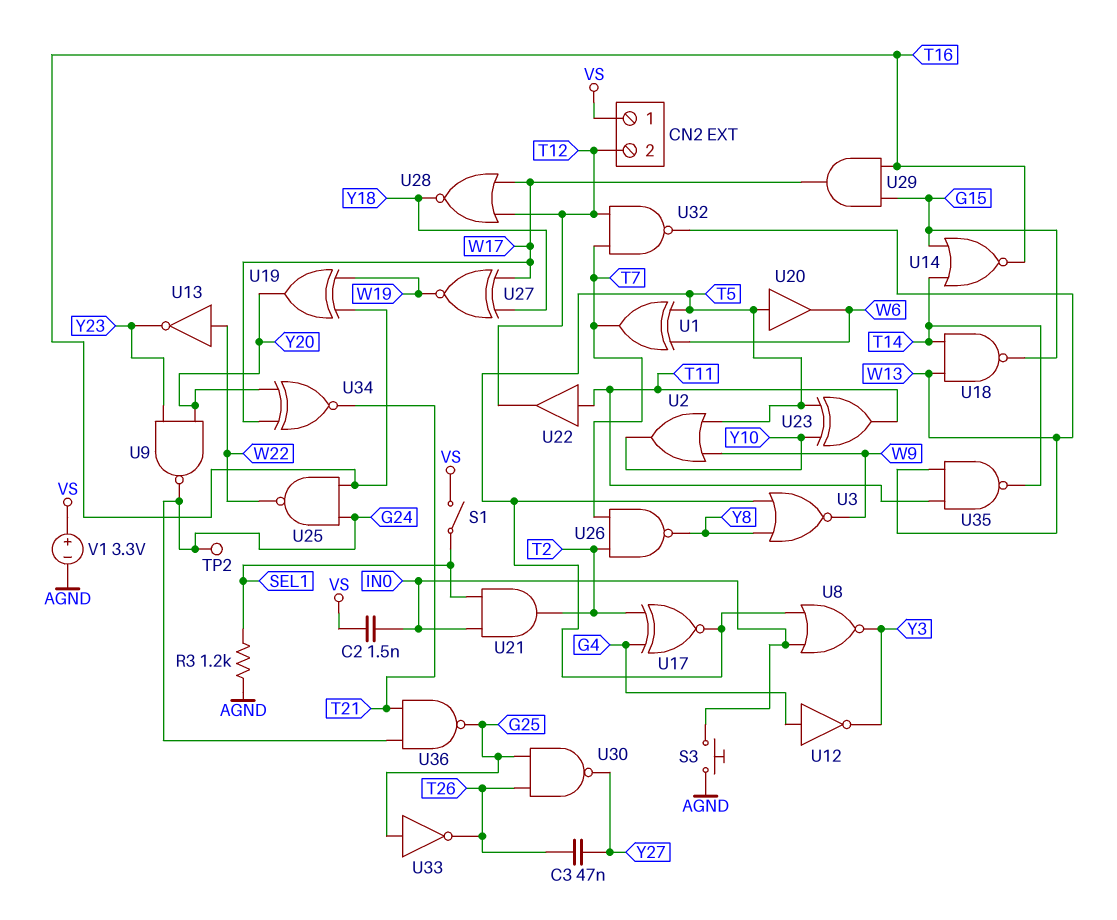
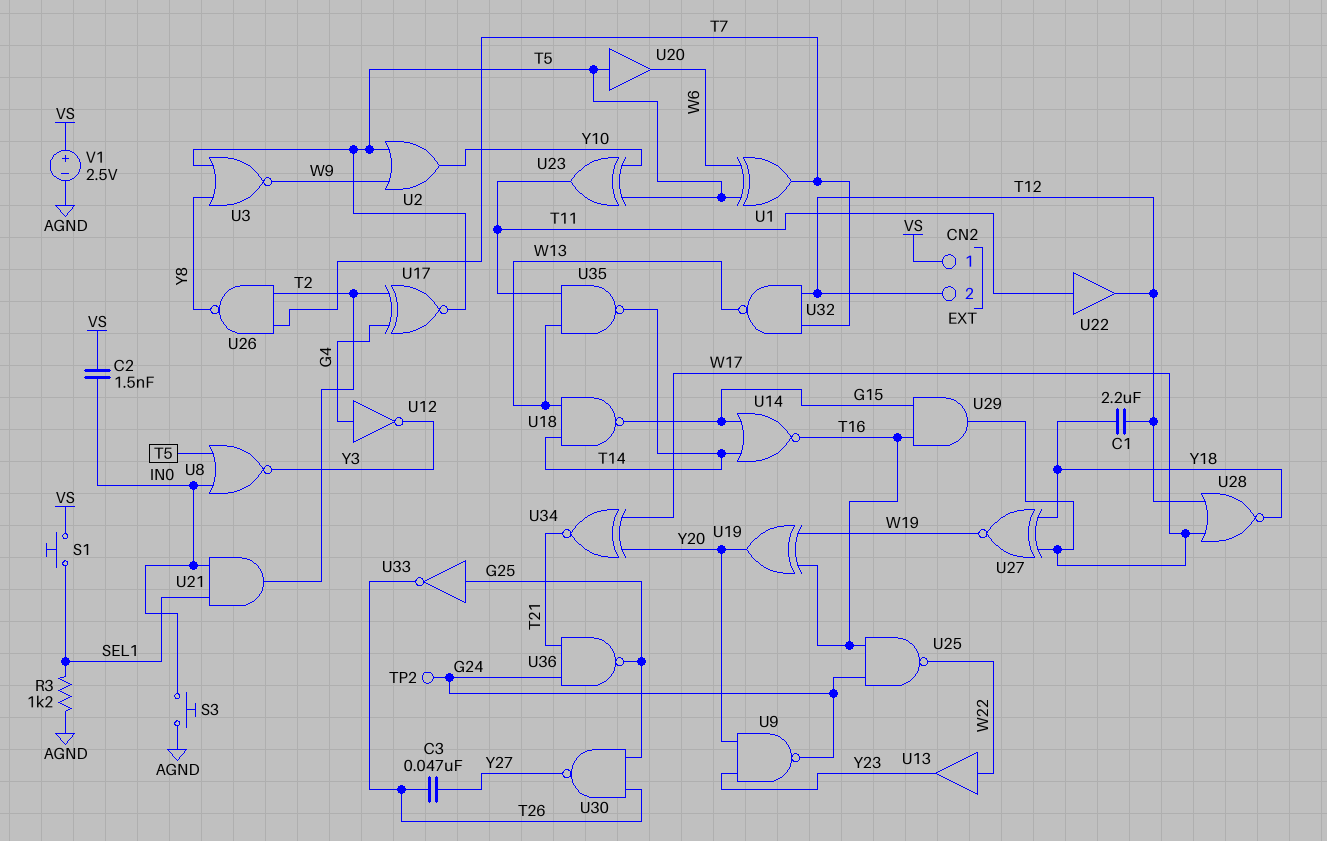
C1: none -> 2.2uF (T12, Y18)
S1: switch (SEL1, VS) -> button (SEL1, VS)
U13: NOT (in W22, out Y23) -> buffer (in W22, out Y23)
V1: 3.3V (plus VS, minus AGND) -> 2.5V (plus VS, minus AGND)

